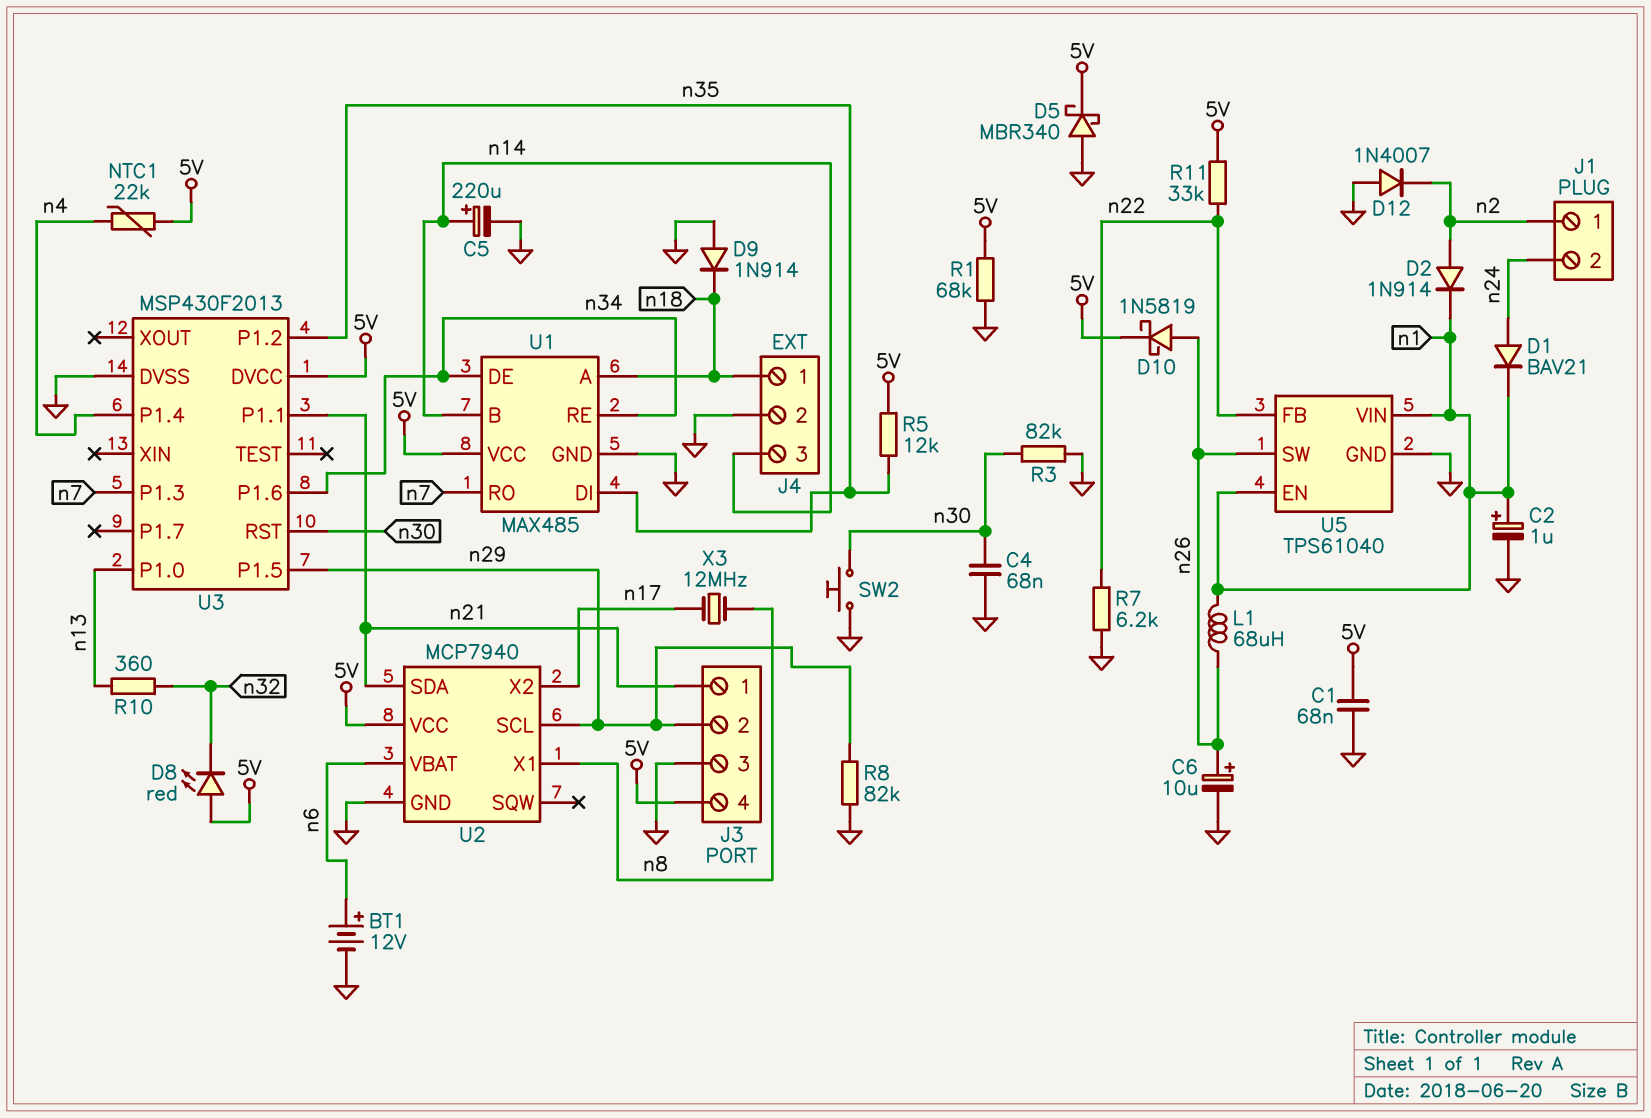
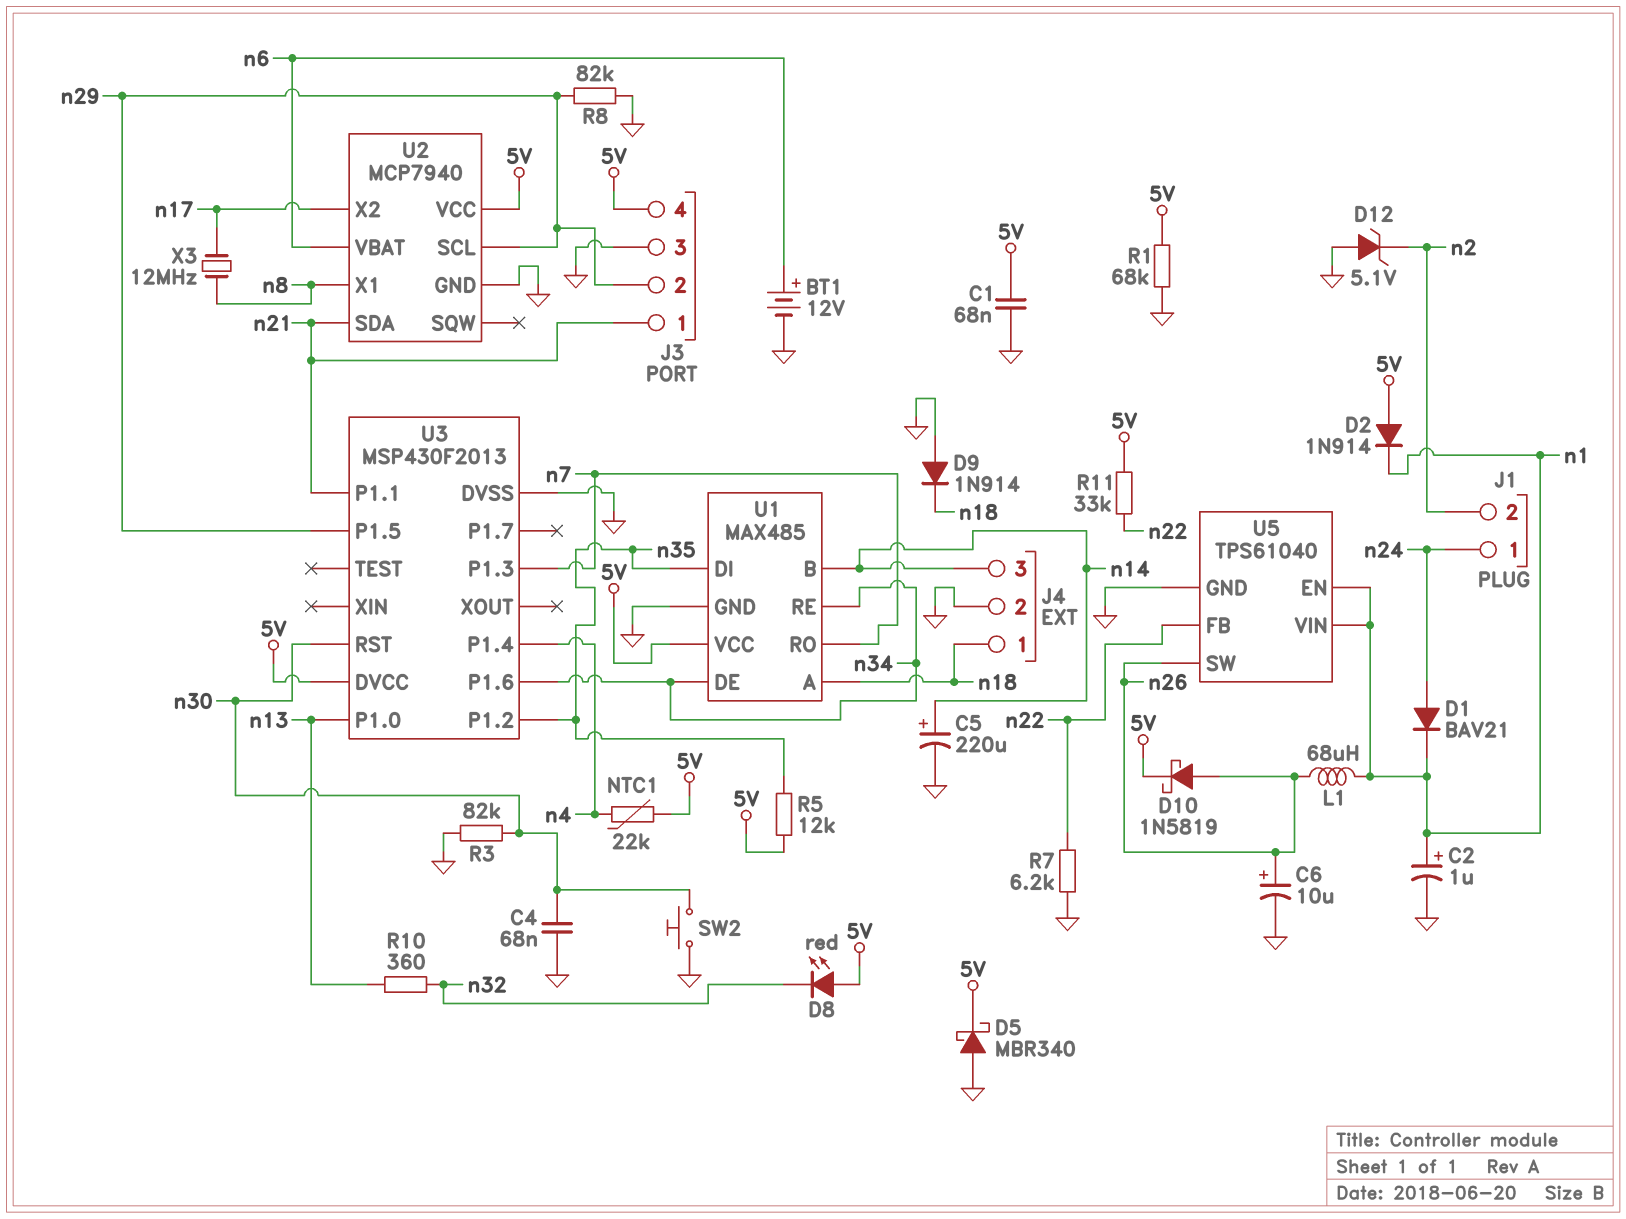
D2: diode 1N914 (A n2, K n1) -> diode 1N914 (A 5V, K n1)
D12: diode 1N4007 (A GND, K n2) -> zener 5.1V (A GND, K n2)
J1 pin 1: n2 -> n24
J1 pin 2: n24 -> n2

